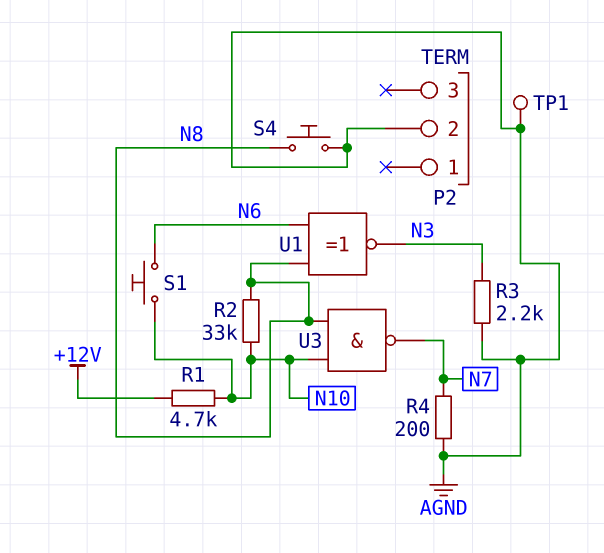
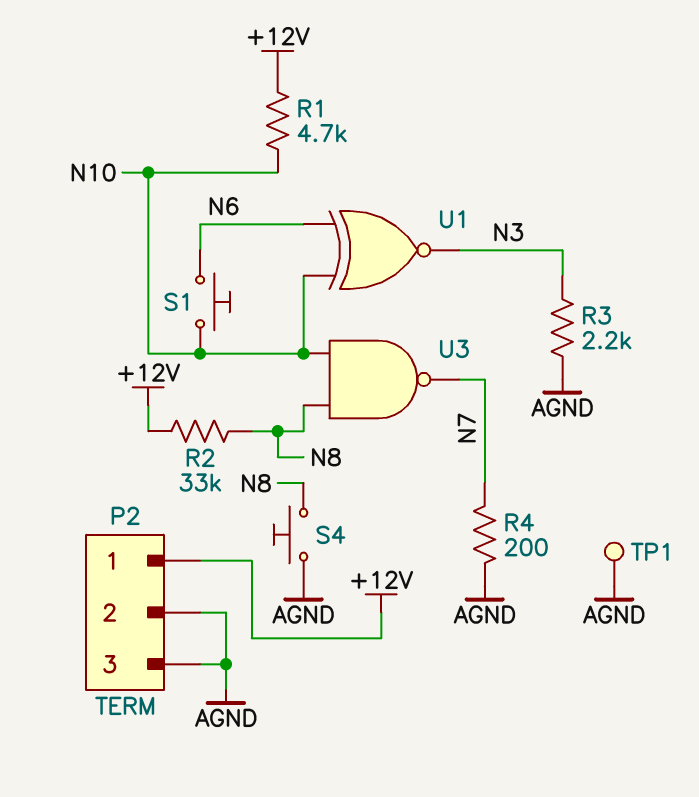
P2 pin 1: none -> +12V
P2 pin 3: none -> AGND
R2: 33k (N8, N10) -> 33k (+12V, N8)
U1: XNOR (in N6, in N8, out N3) -> XNOR (in N6, in N10, out N3)

